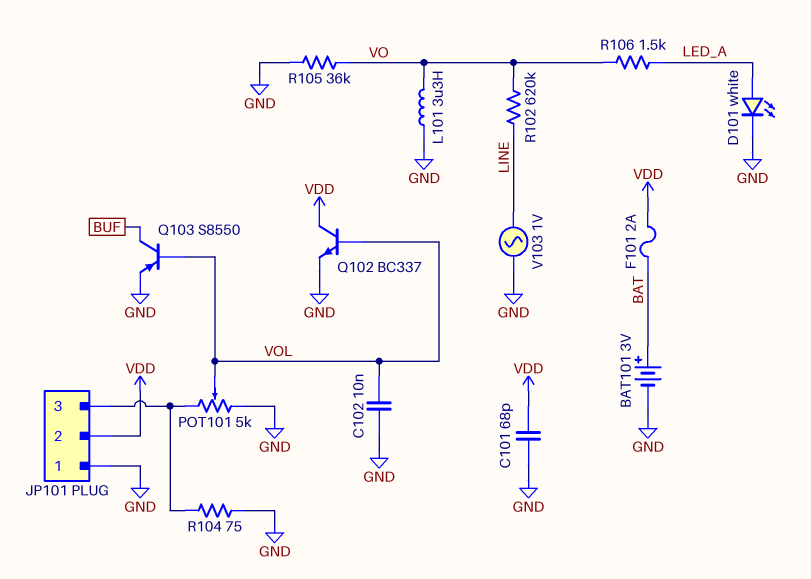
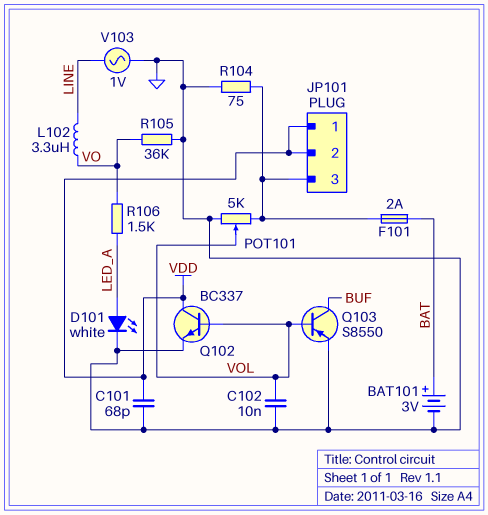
F101: 2A (BAT, VDD) -> 2A (BAT, JP101/3)
JP101 pin 1: GND -> VDD
L101: 3.3uH (GND, VO) -> none
L102: none -> 3.3uH (LINE, VO)
R102: 620k (LINE, VO) -> none

